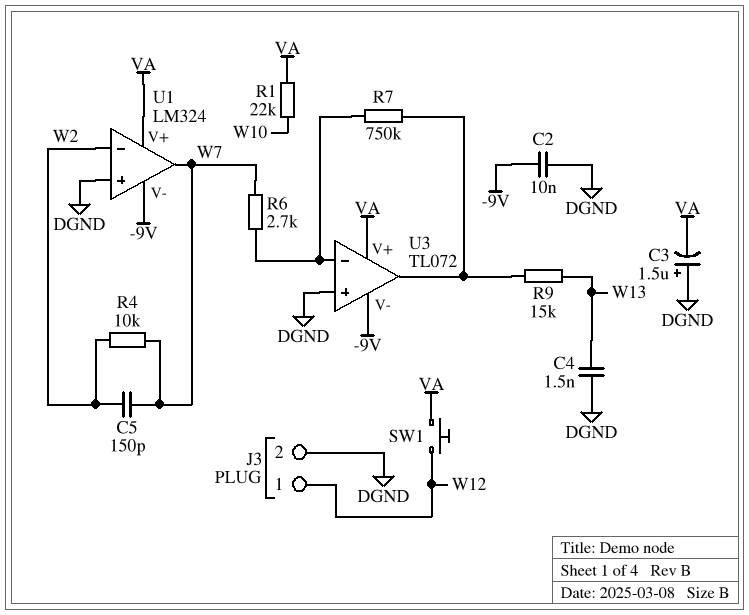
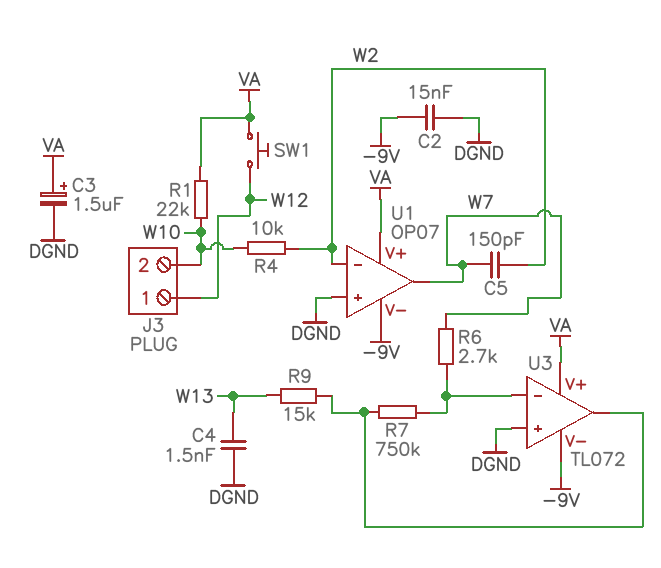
C2: 10nF (-9V, DGND) -> 15nF (-9V, DGND)
C3: 1.5uF (plus DGND, minus VA) -> 1.5uF (plus VA, minus DGND)
J3 pin 2: DGND -> W10
R4: 10k (W2, W7) -> 10k (W2, W10)
U1: LM324 -> OP07

